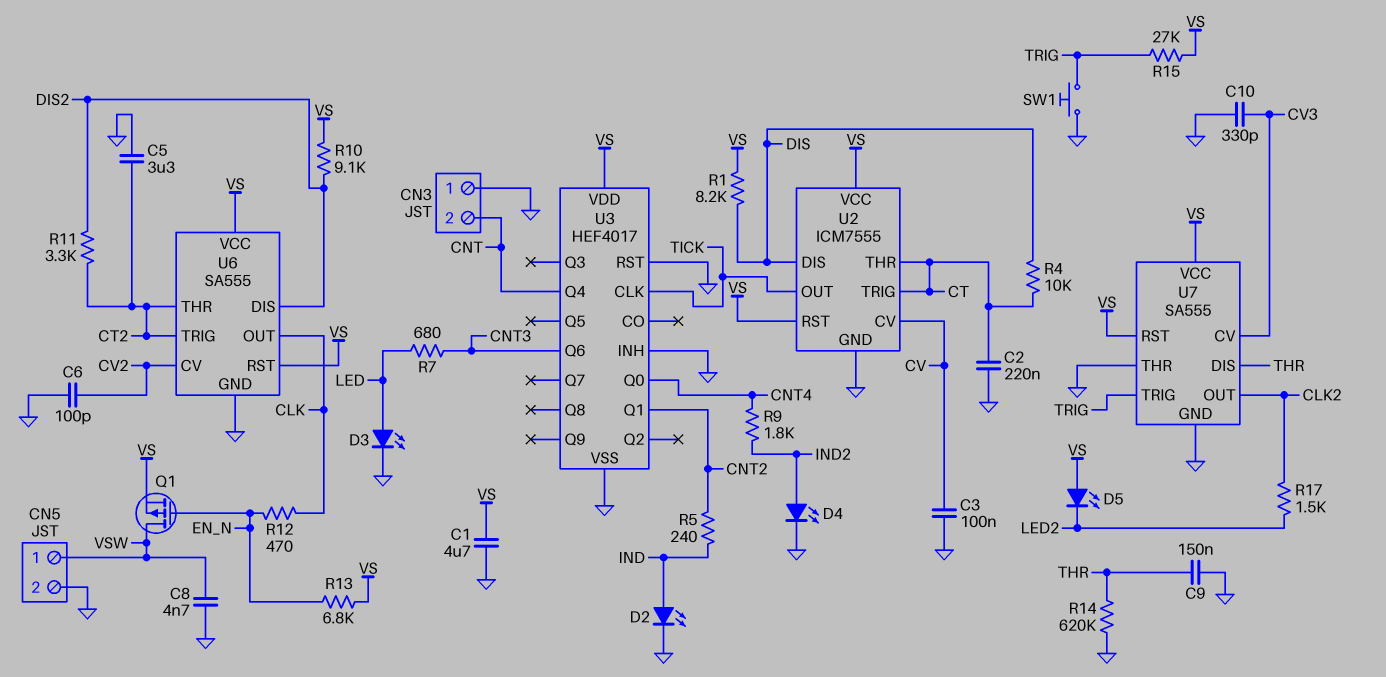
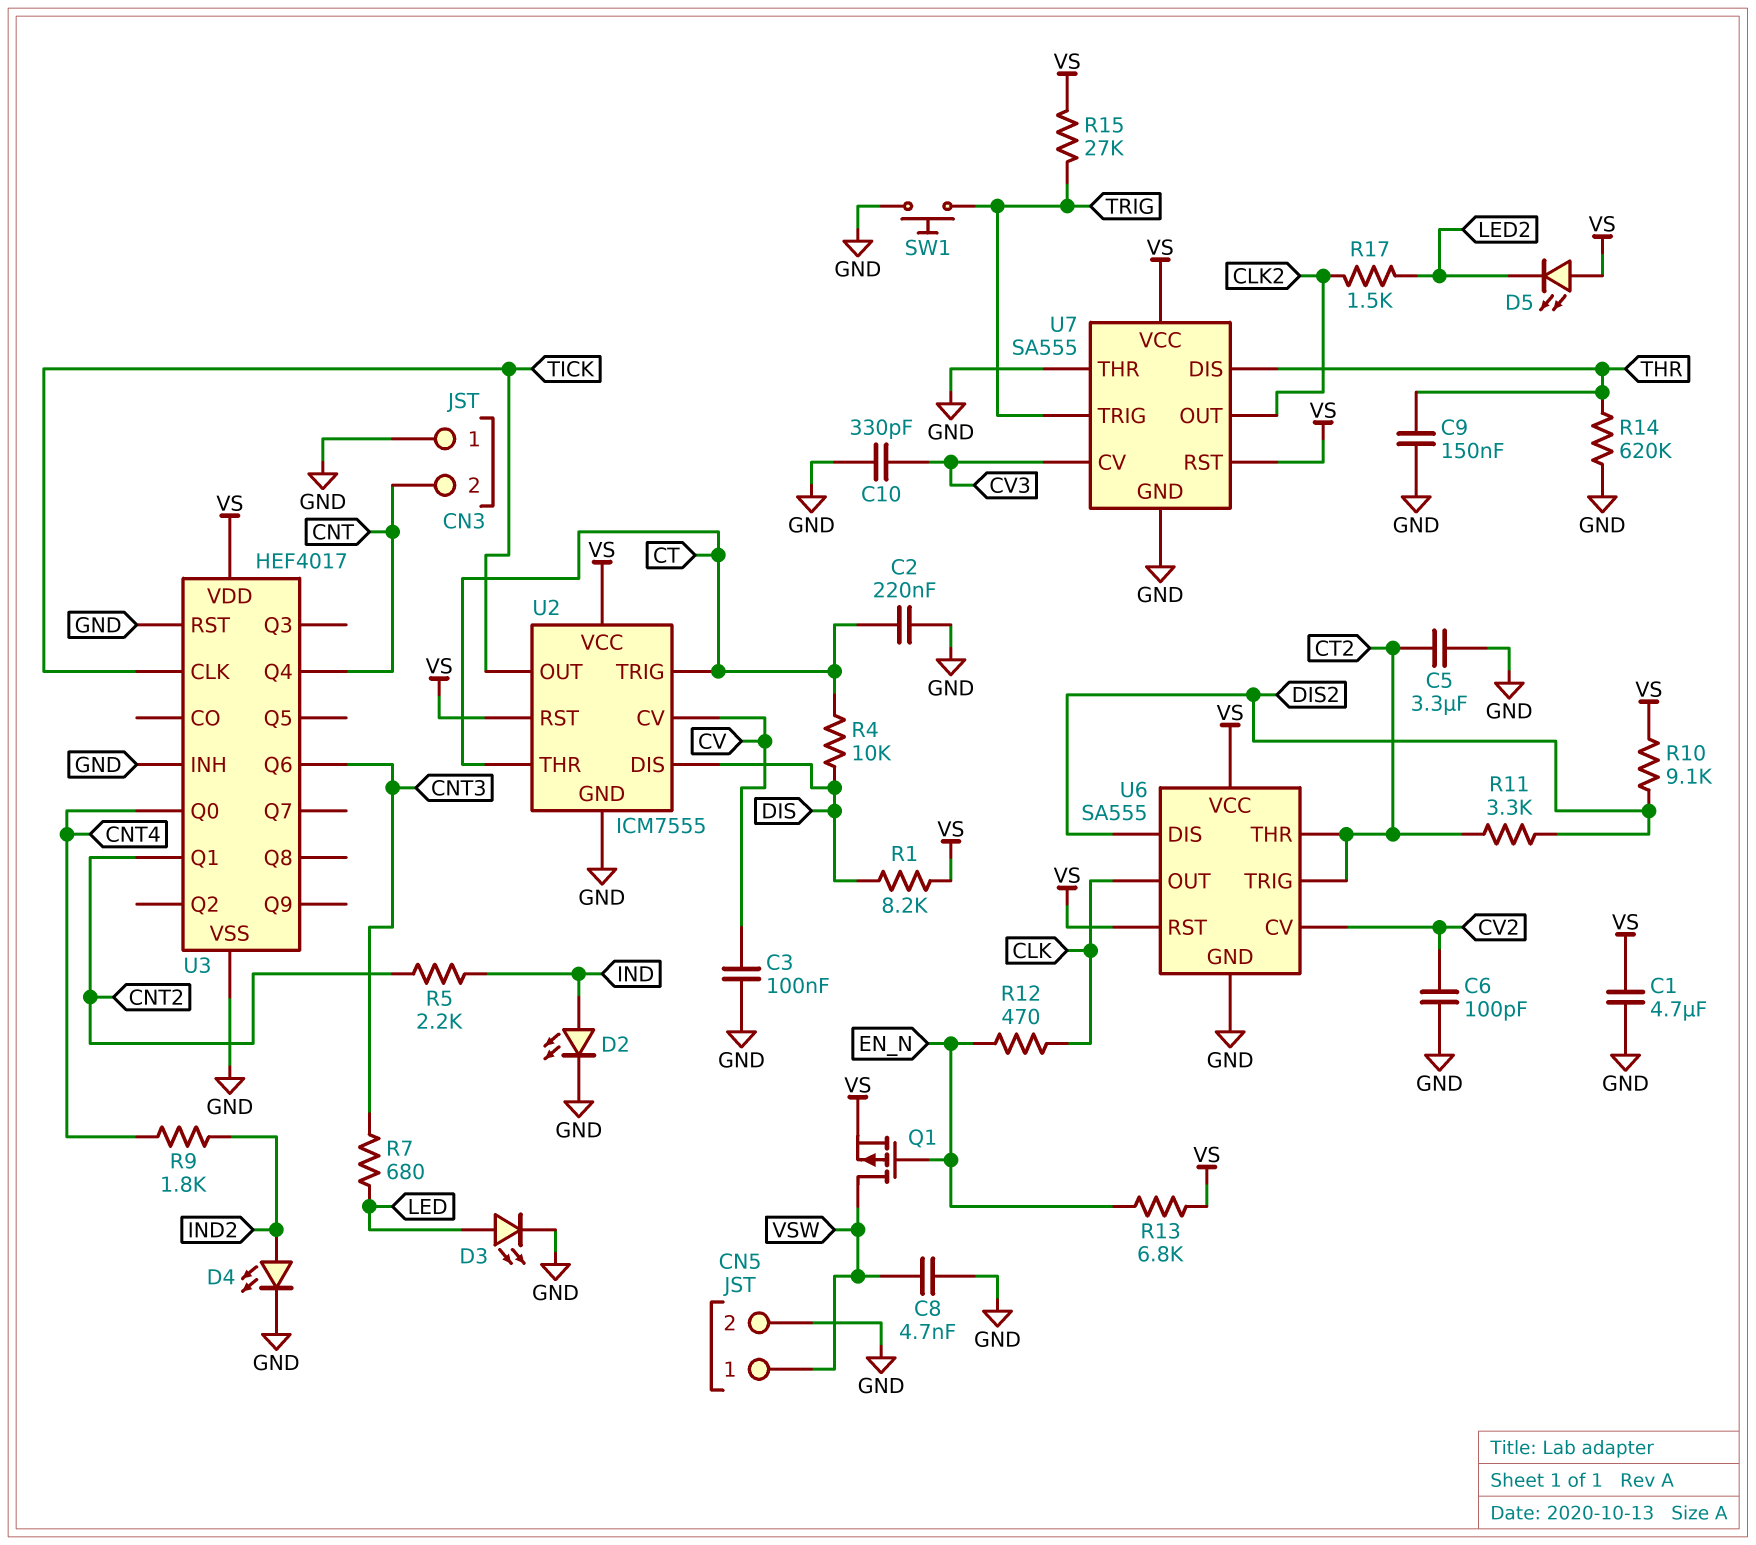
R5: 240 (CNT2, IND) -> 2.2k (CNT2, IND)

